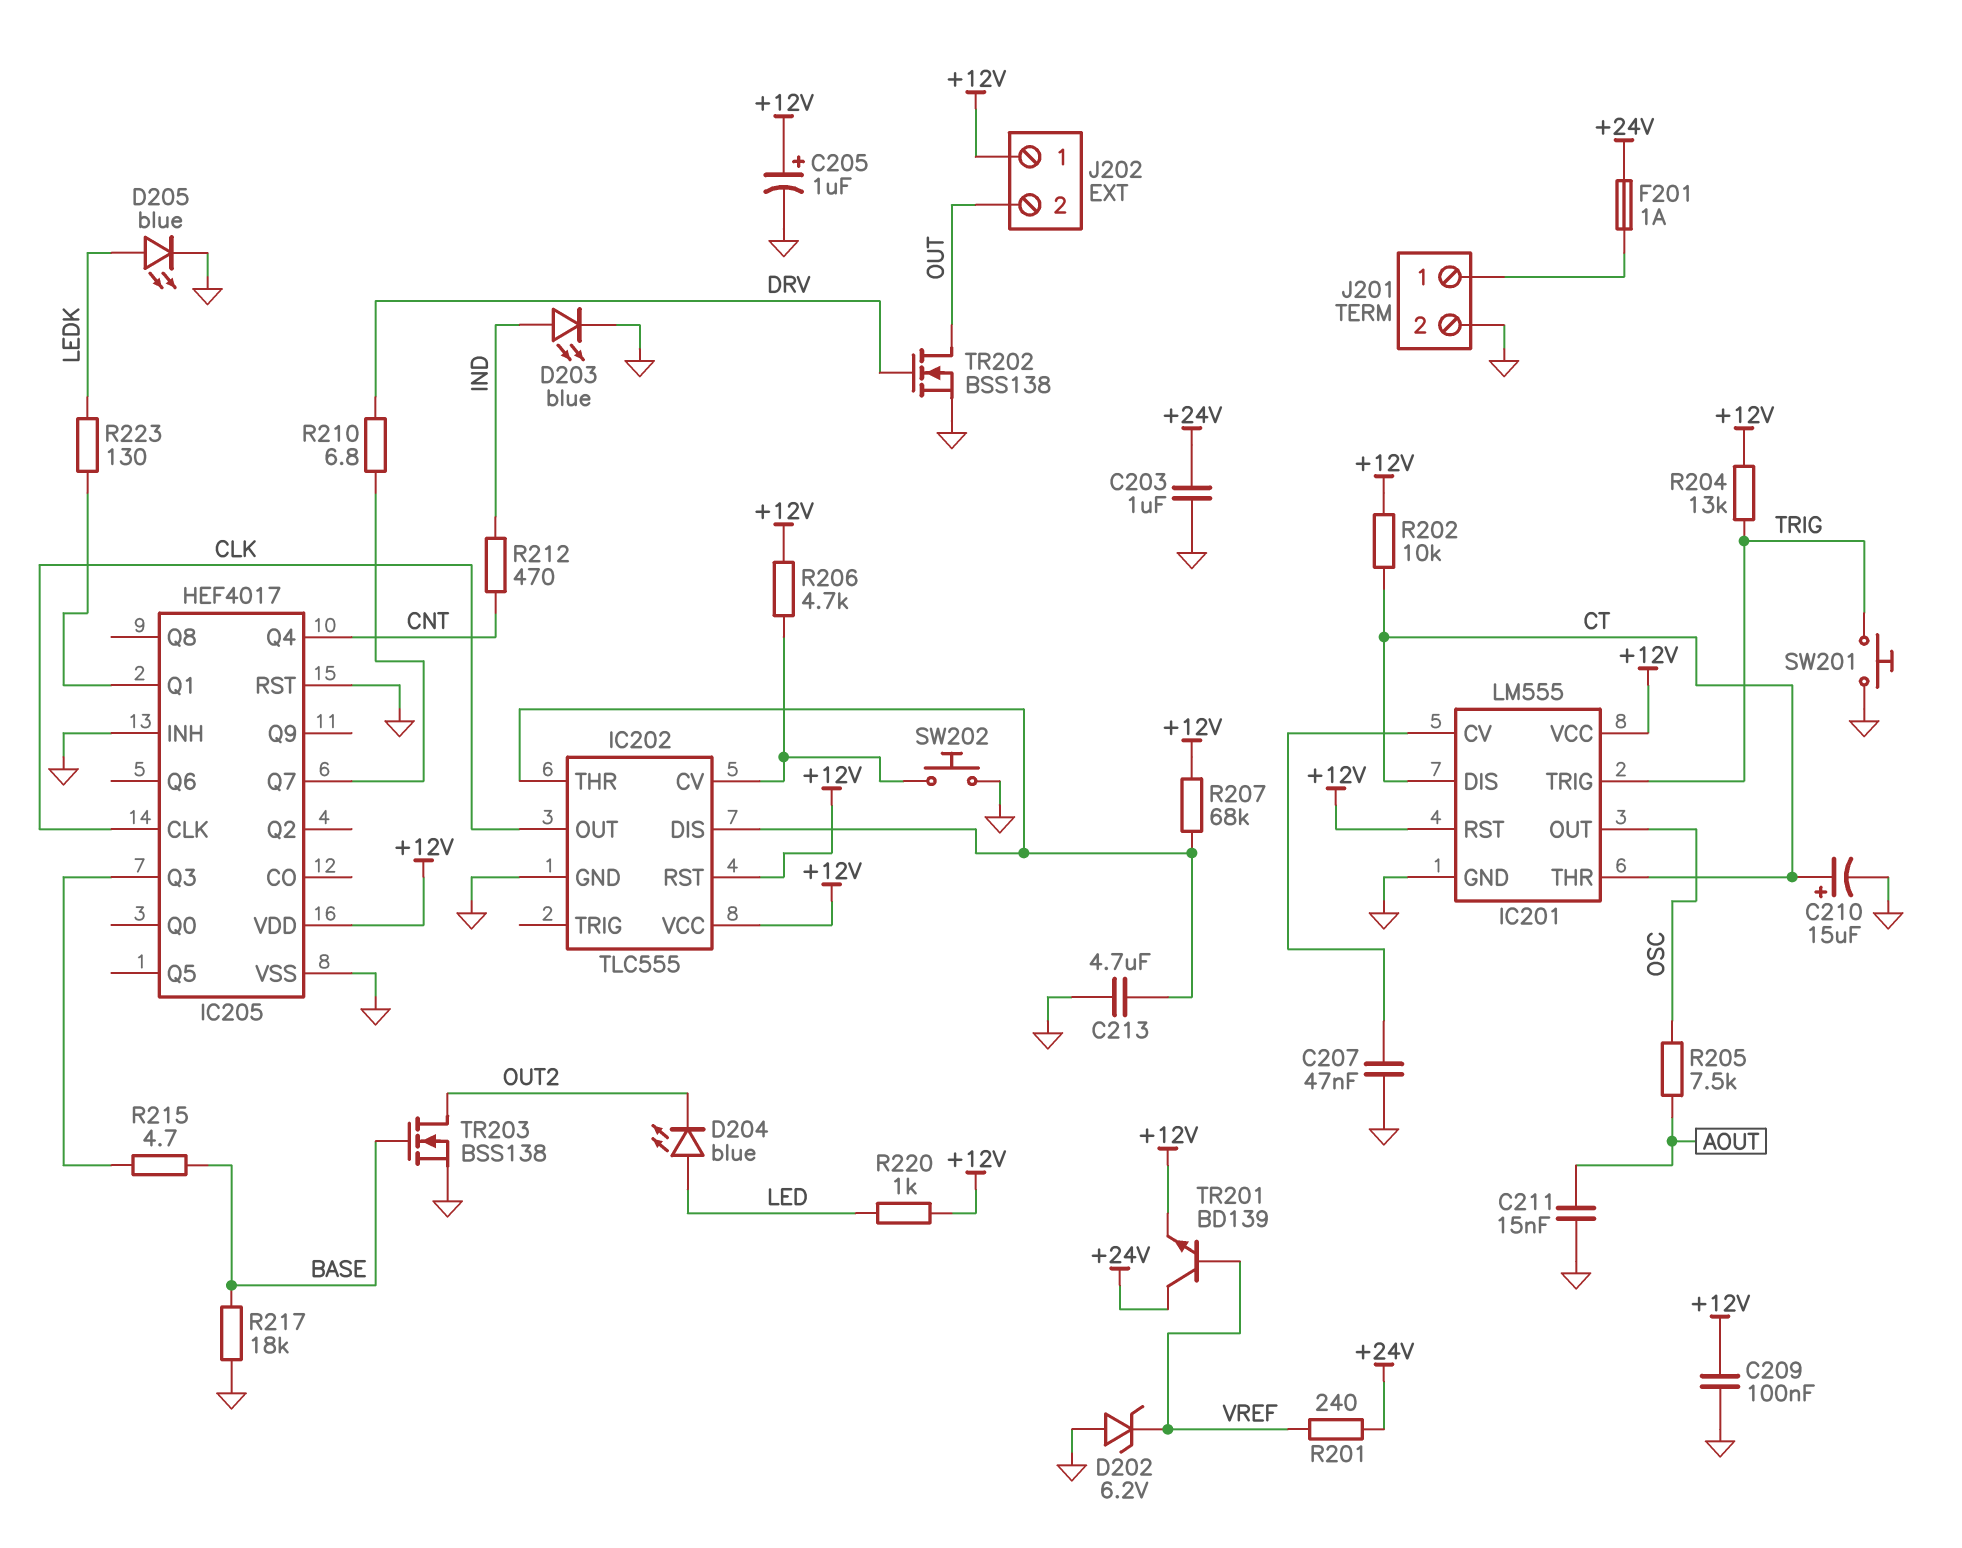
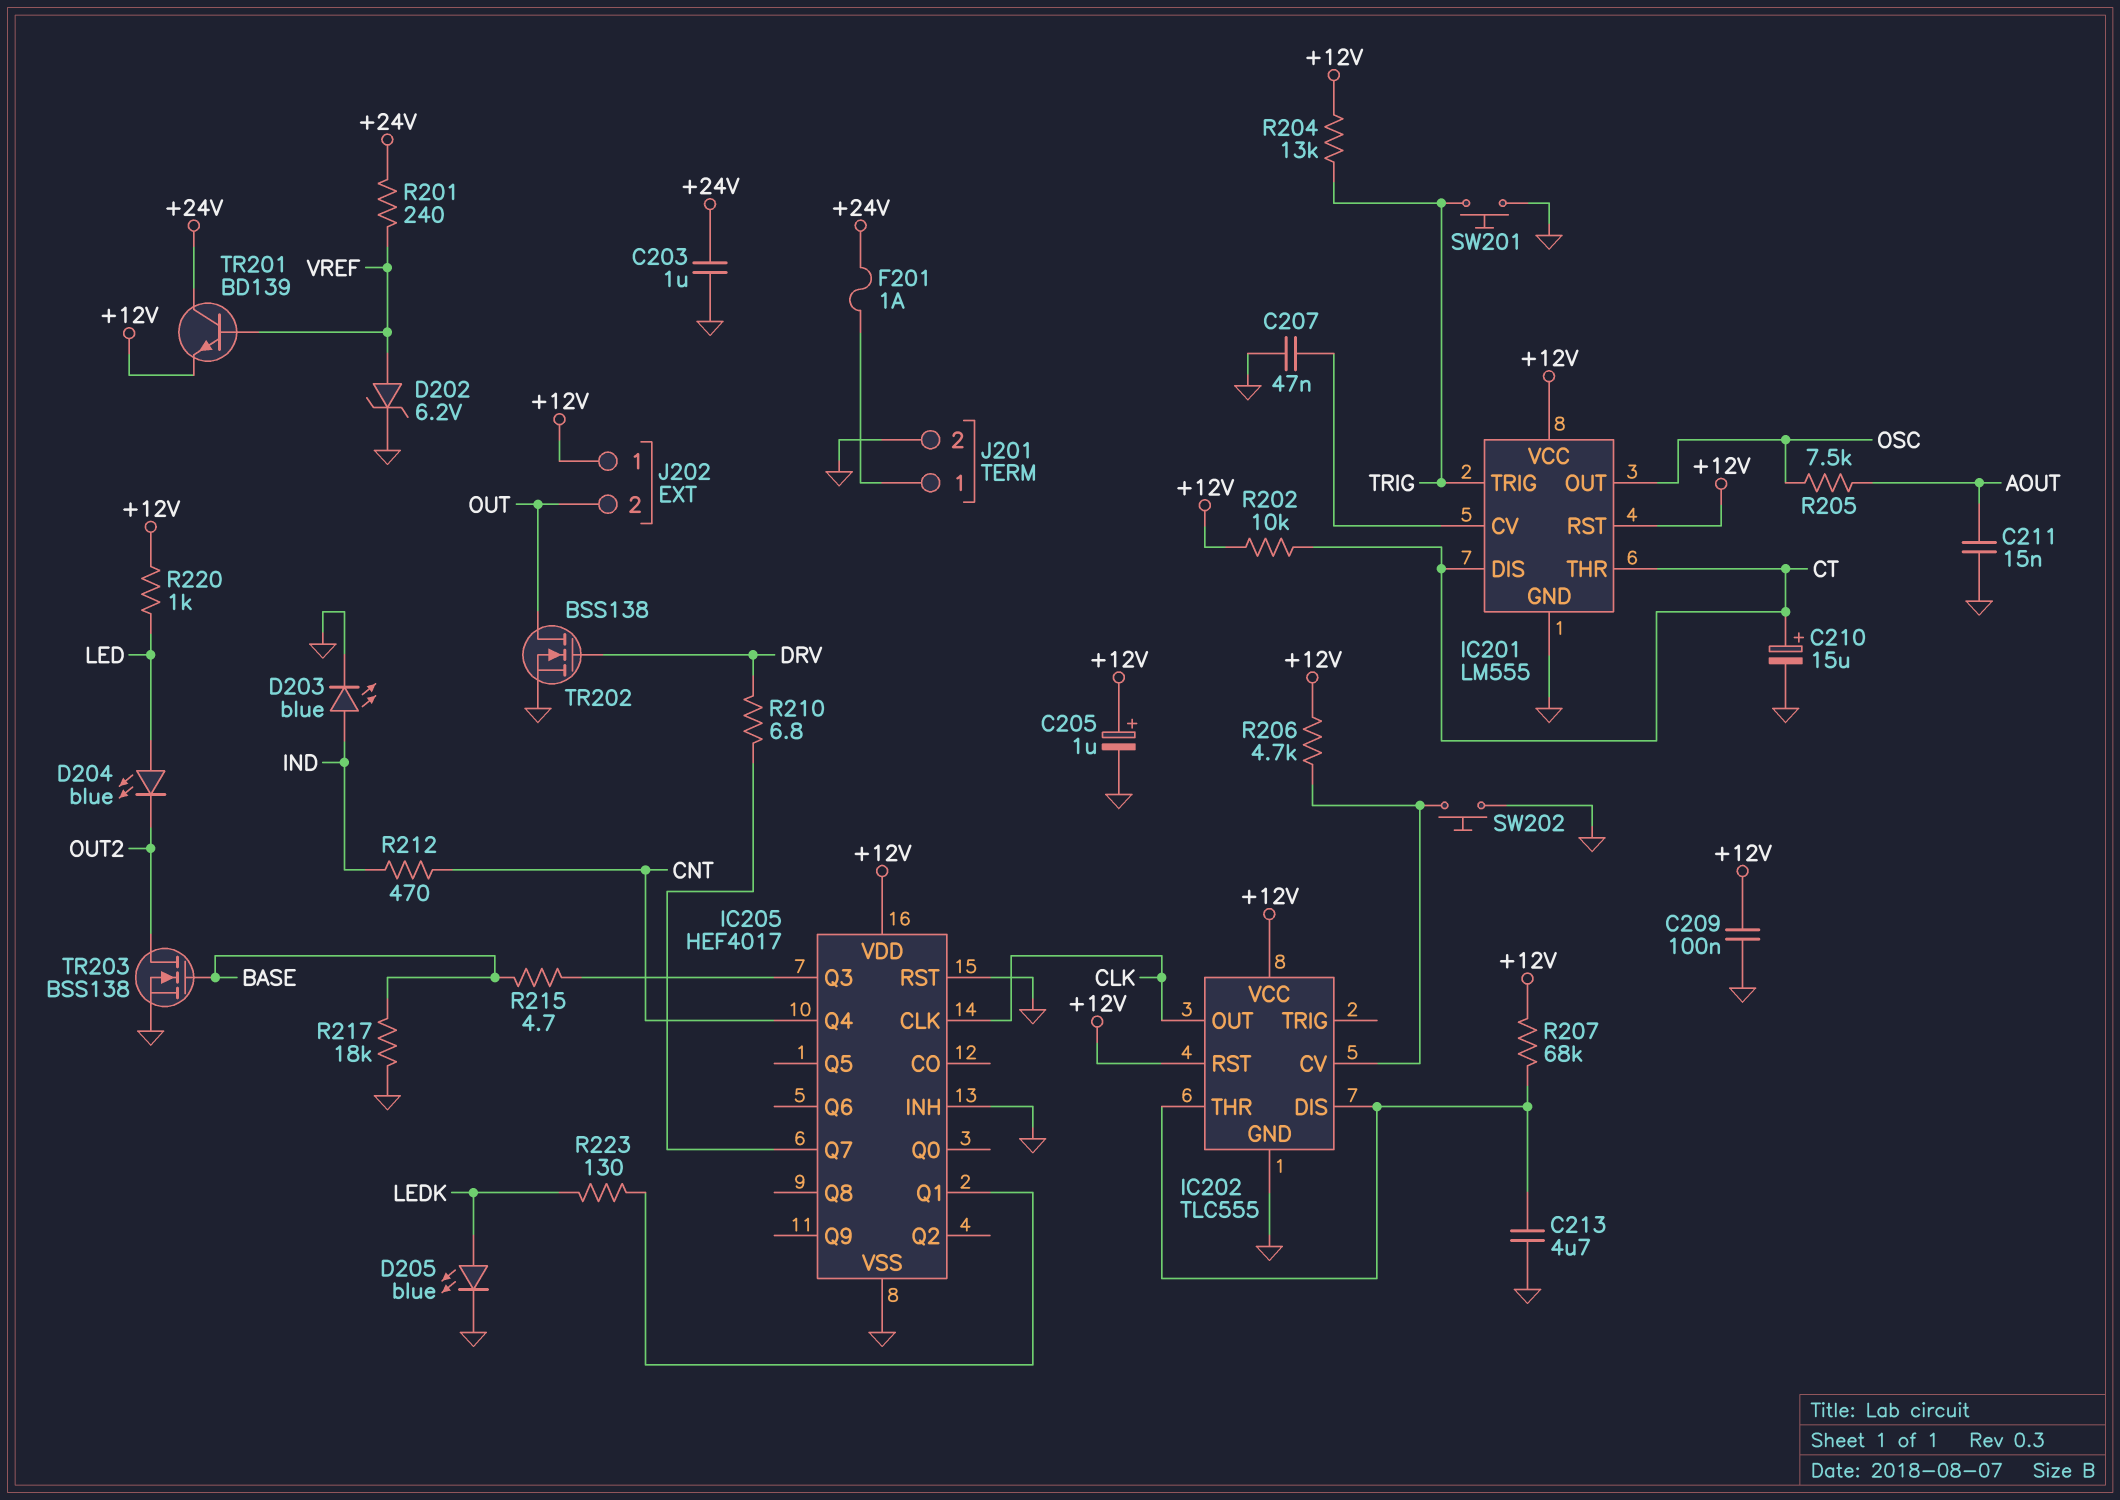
D202: zener 6.2V (A GND, K VREF) -> zener 6.2V (A VREF, K GND)

